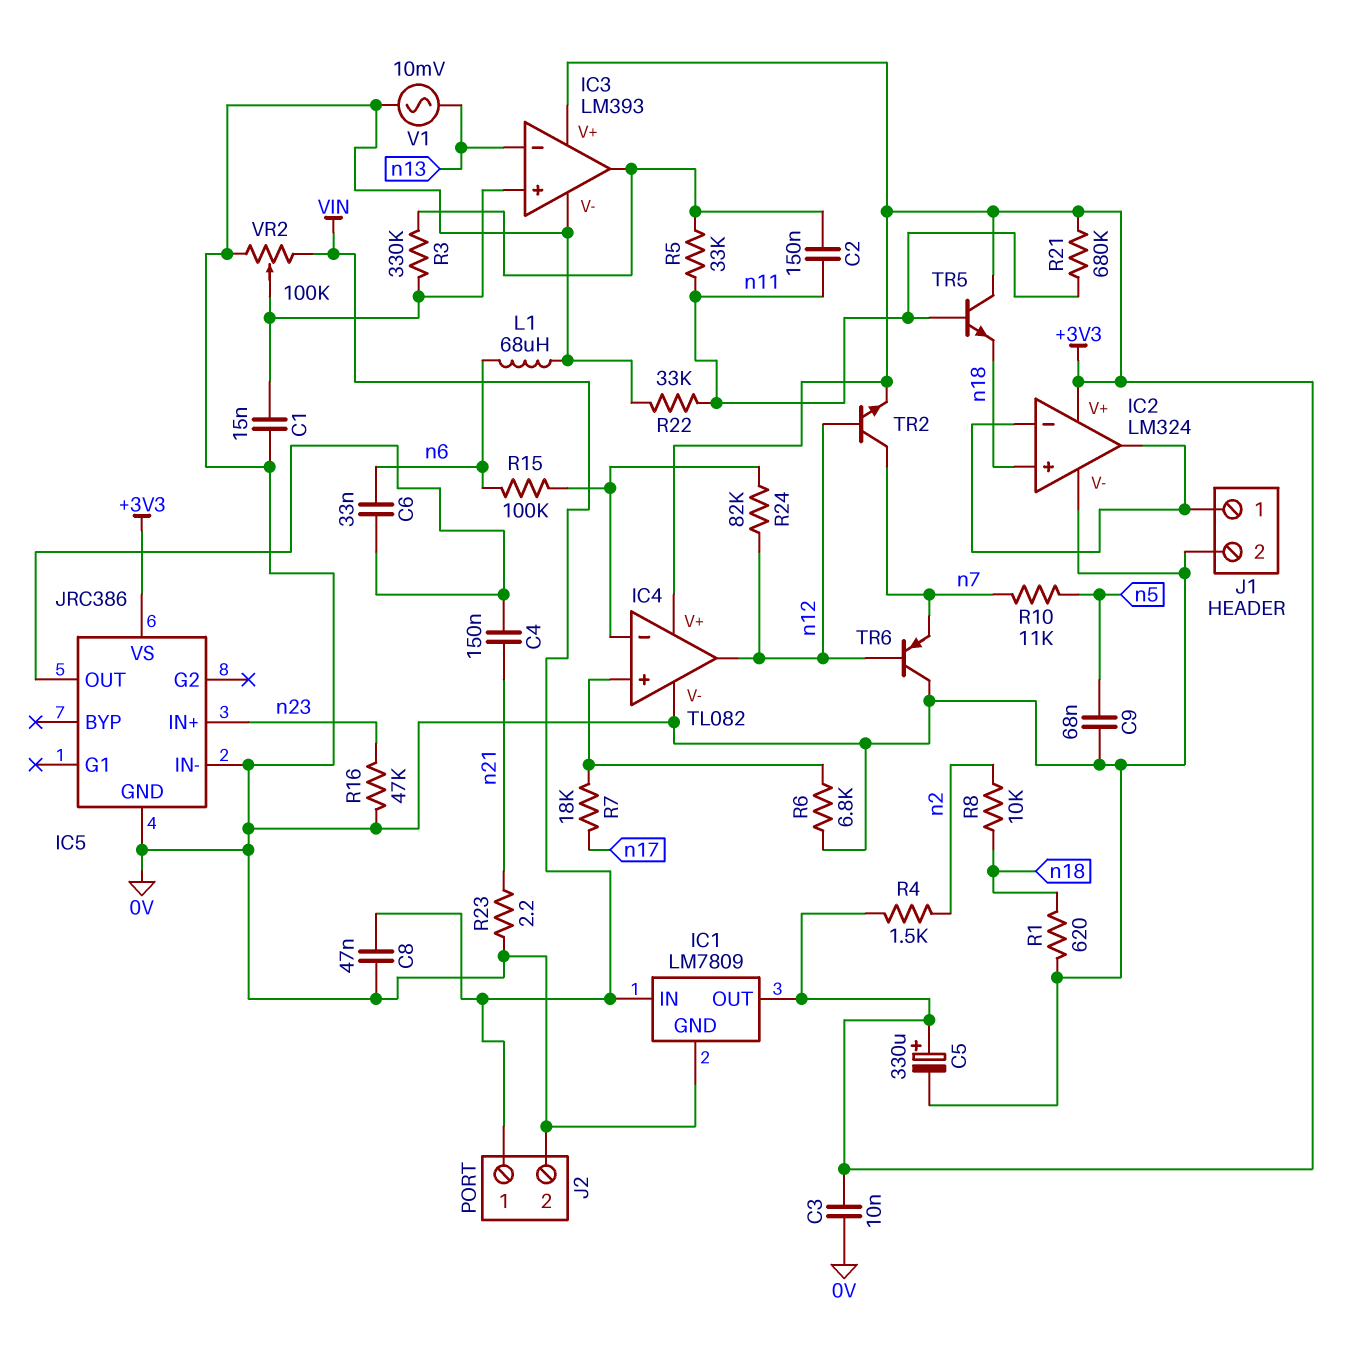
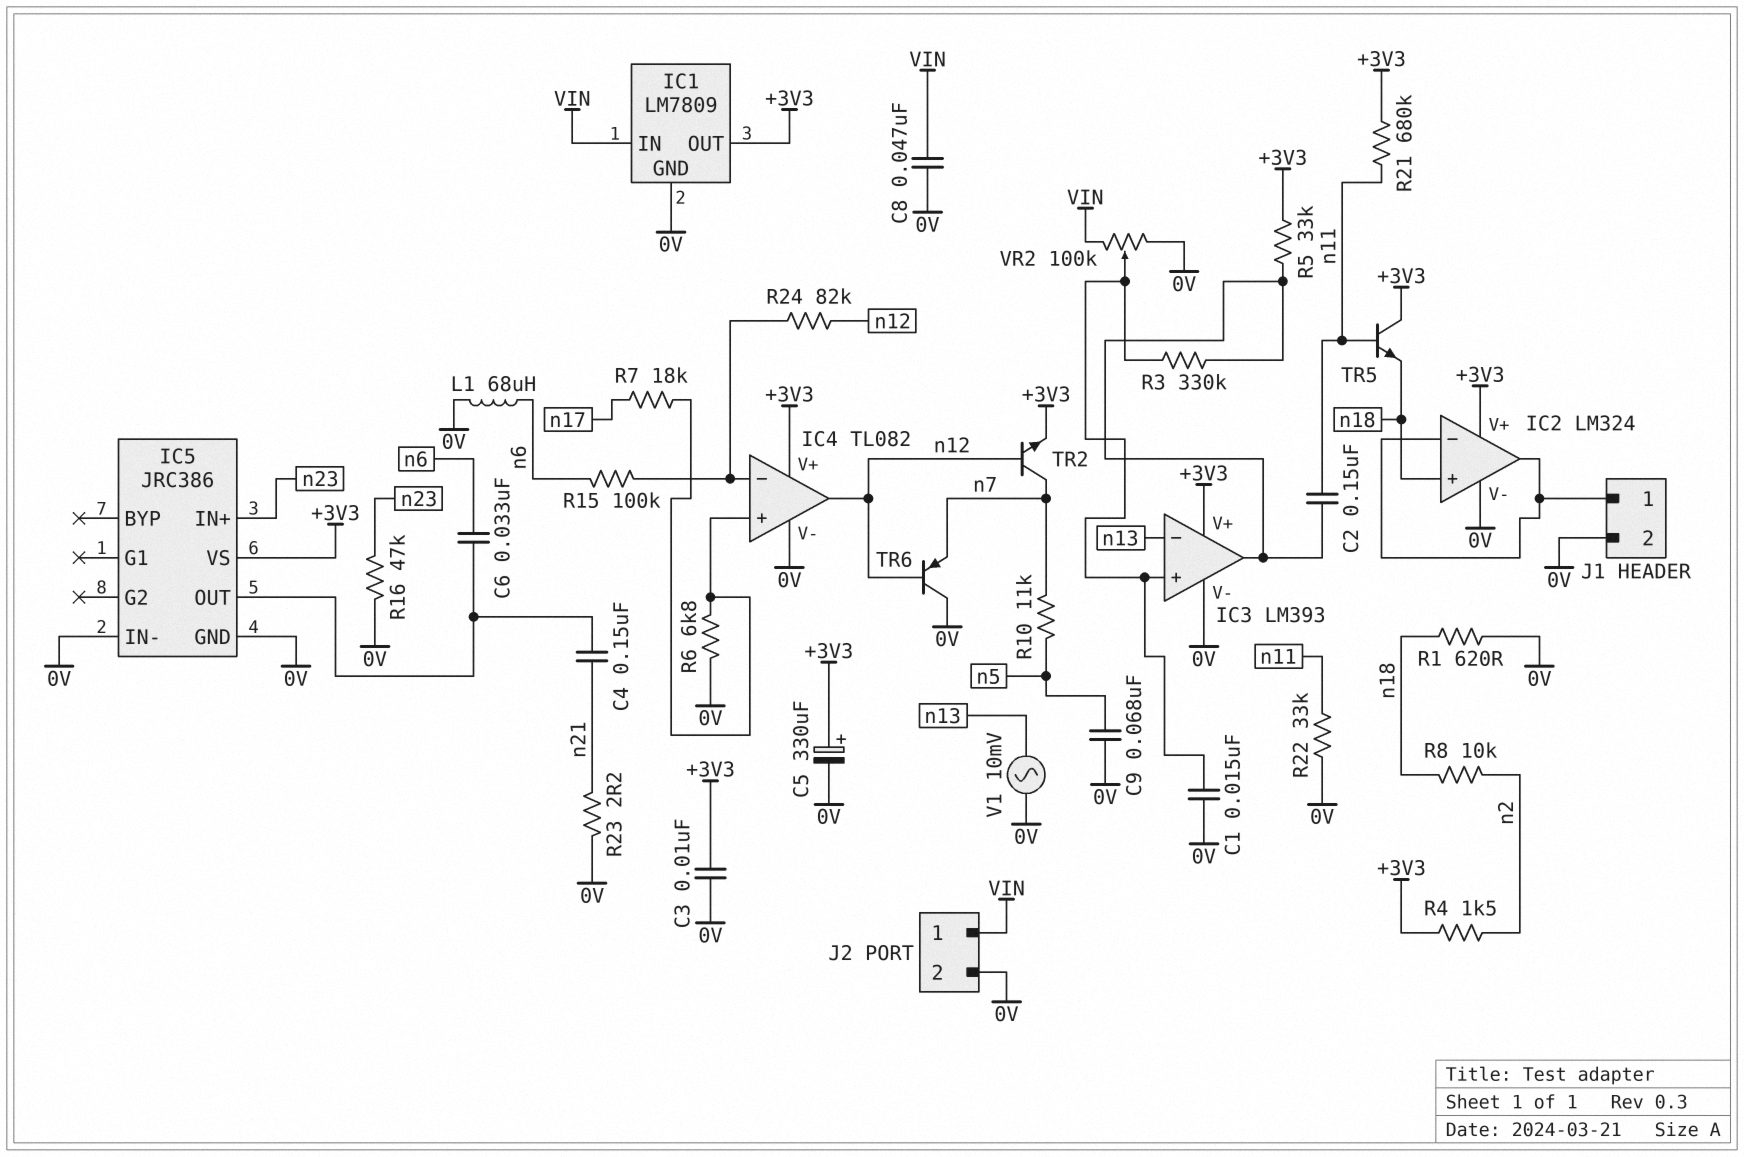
R5: 33k (IC3/out, n11) -> 33k (+3V3, IC3/out)

